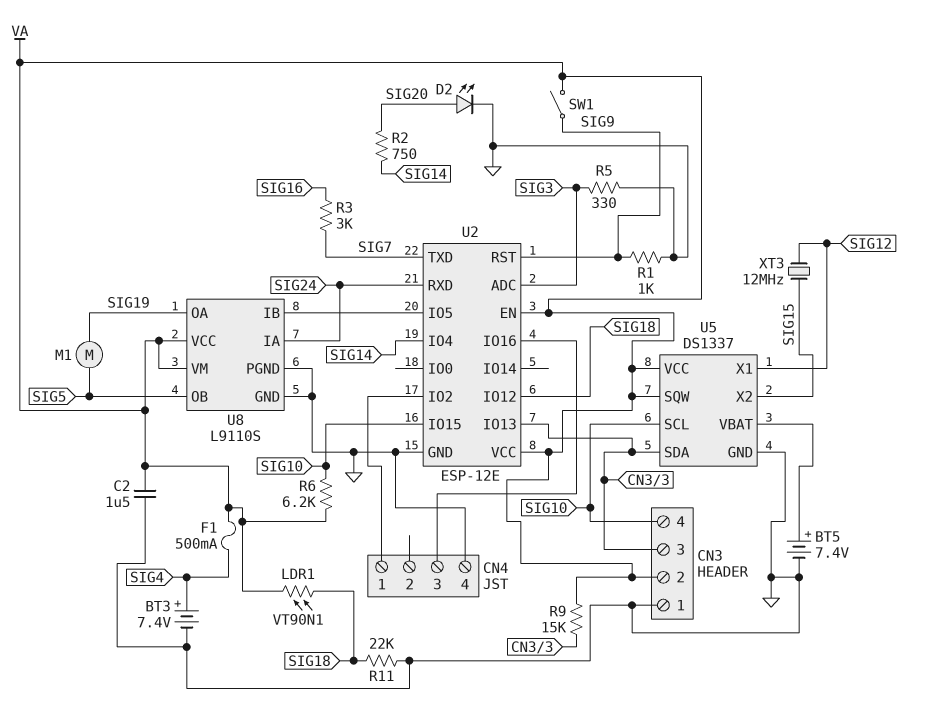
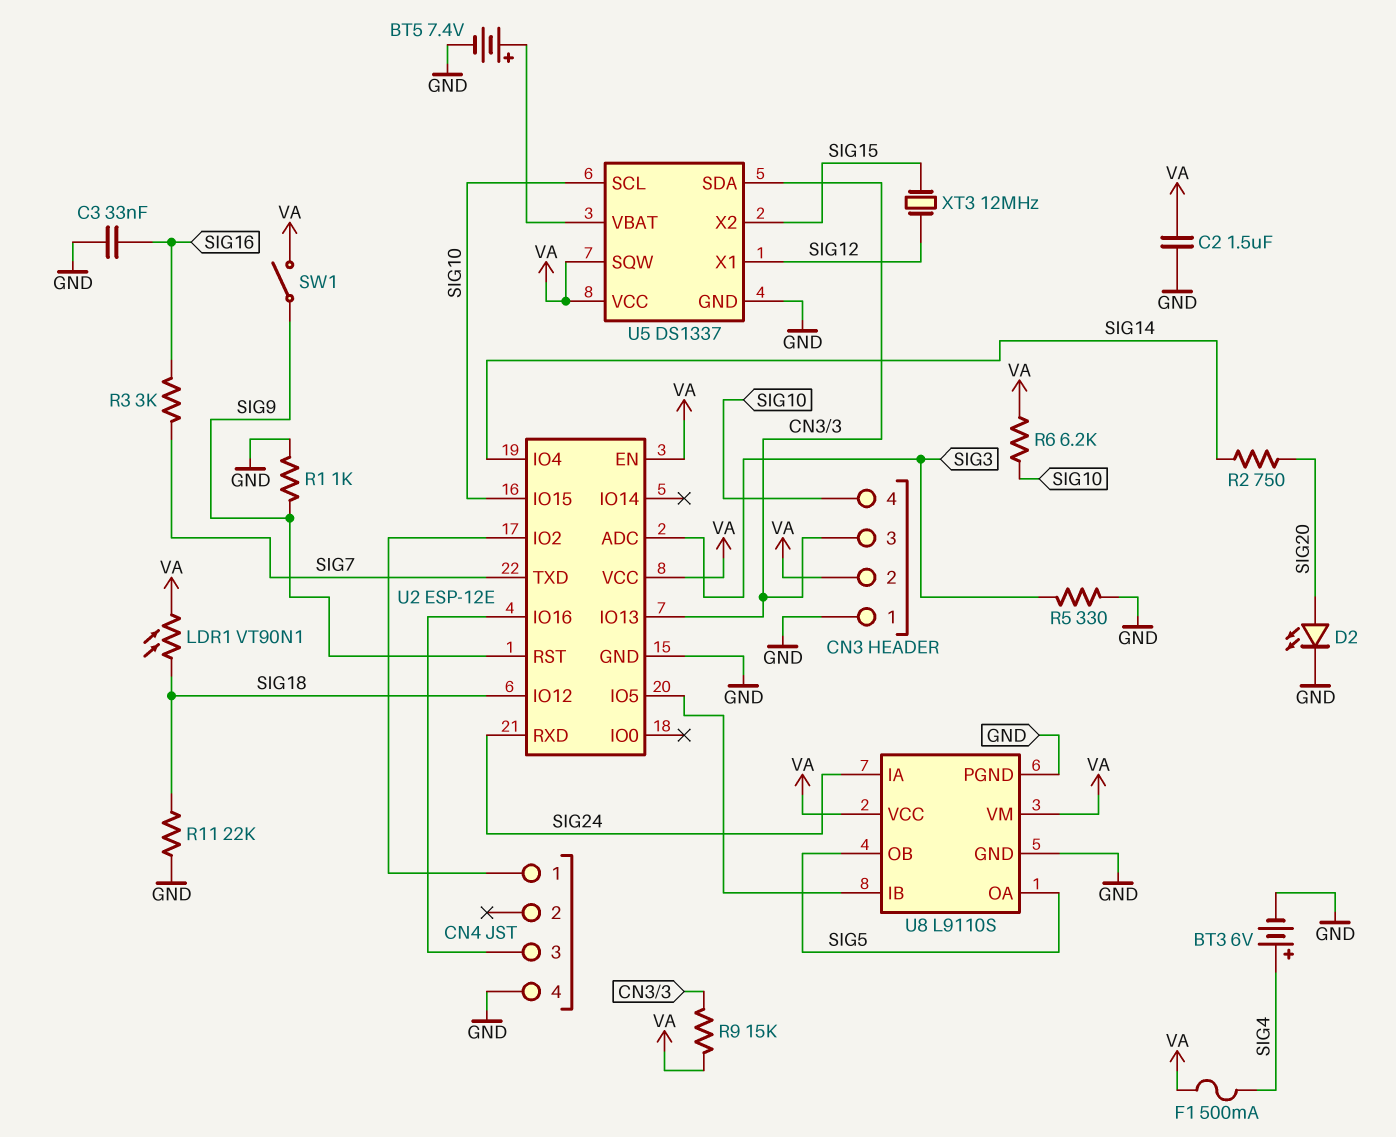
BT3: 7.4V (plus SIG4, minus GND) -> 6V (plus SIG4, minus GND)
C3: none -> 33nF (GND, SIG16)
M1: motor (SIG5, SIG19) -> none
U8 pin OA: SIG19 -> SIG5

